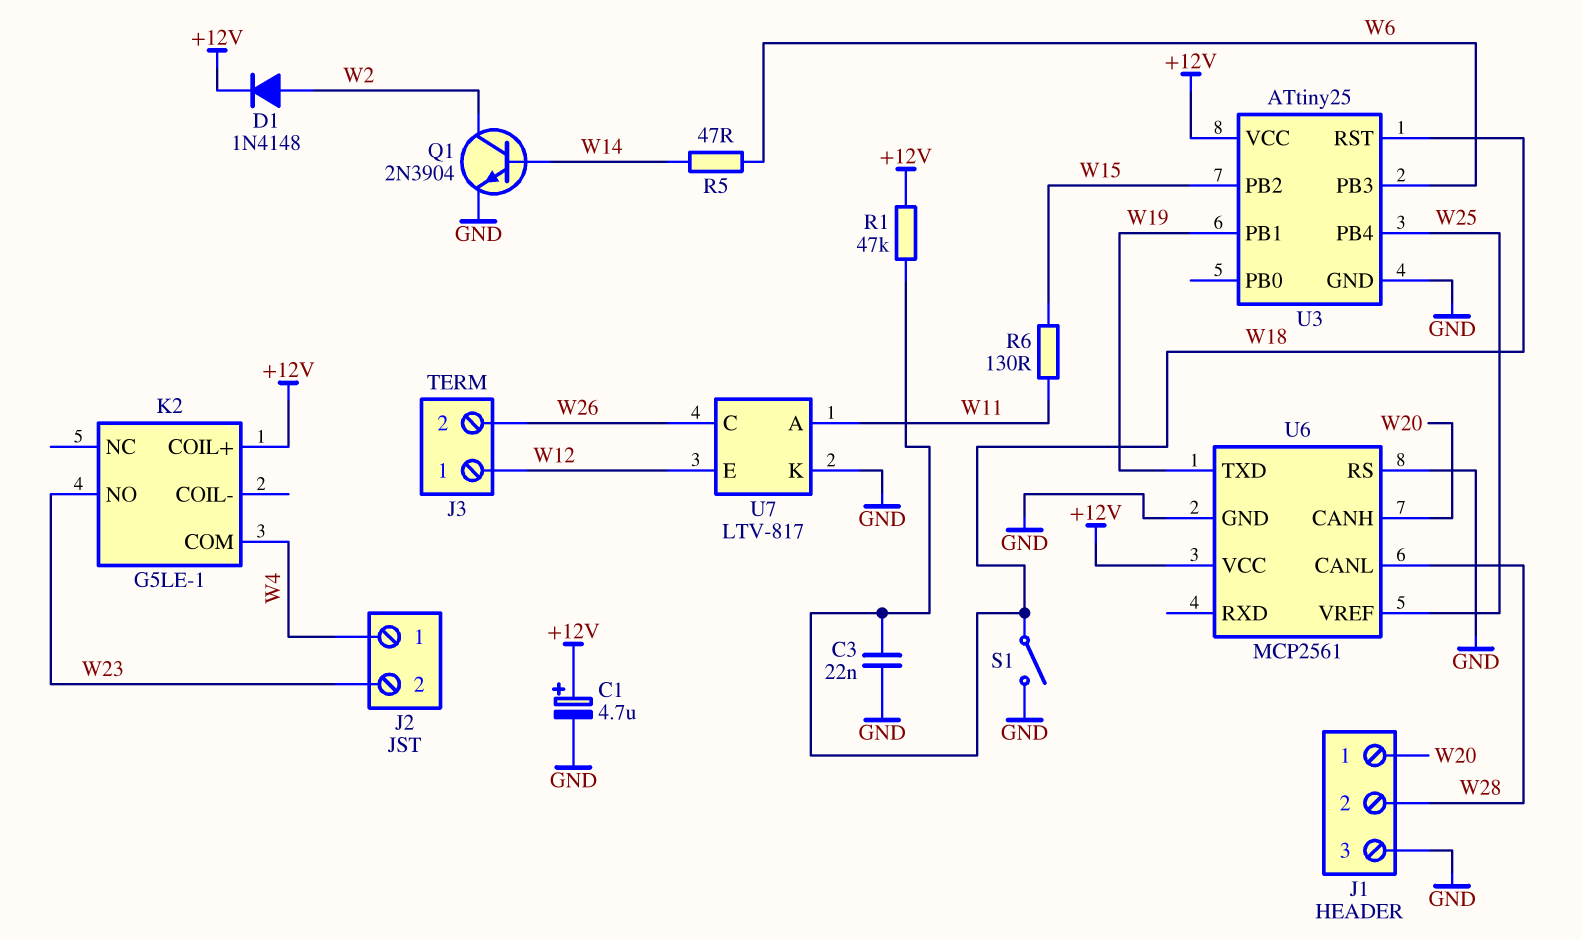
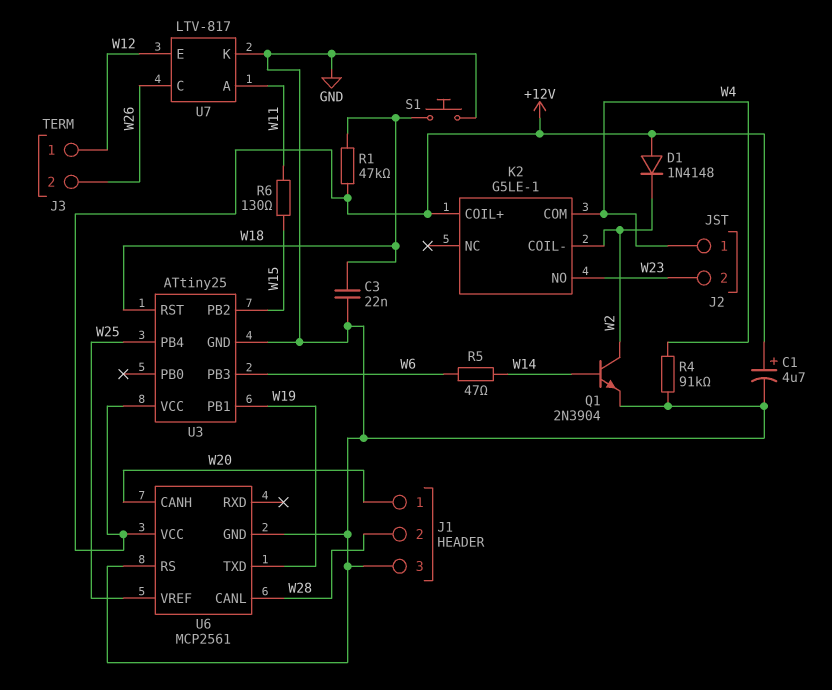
D1: diode 1N4148 (A W2, K +12V) -> diode 1N4148 (A +12V, K W2)
K2 pin COIL-: none -> W2
R4: none -> 91k (GND, W4)
S1: switch (GND, W18) -> button (GND, W18)

